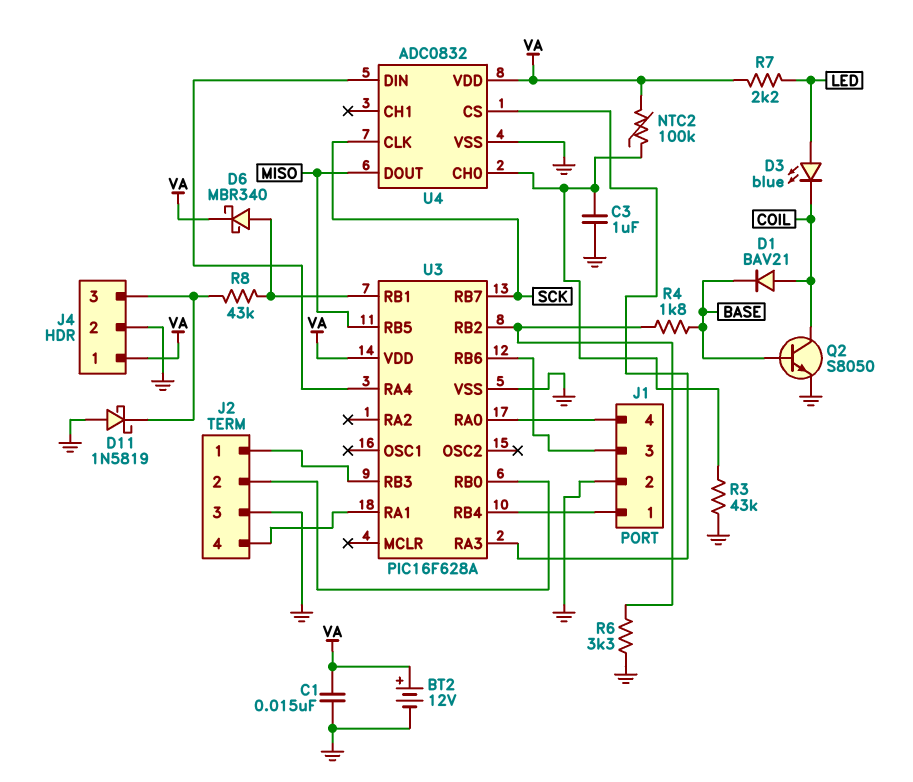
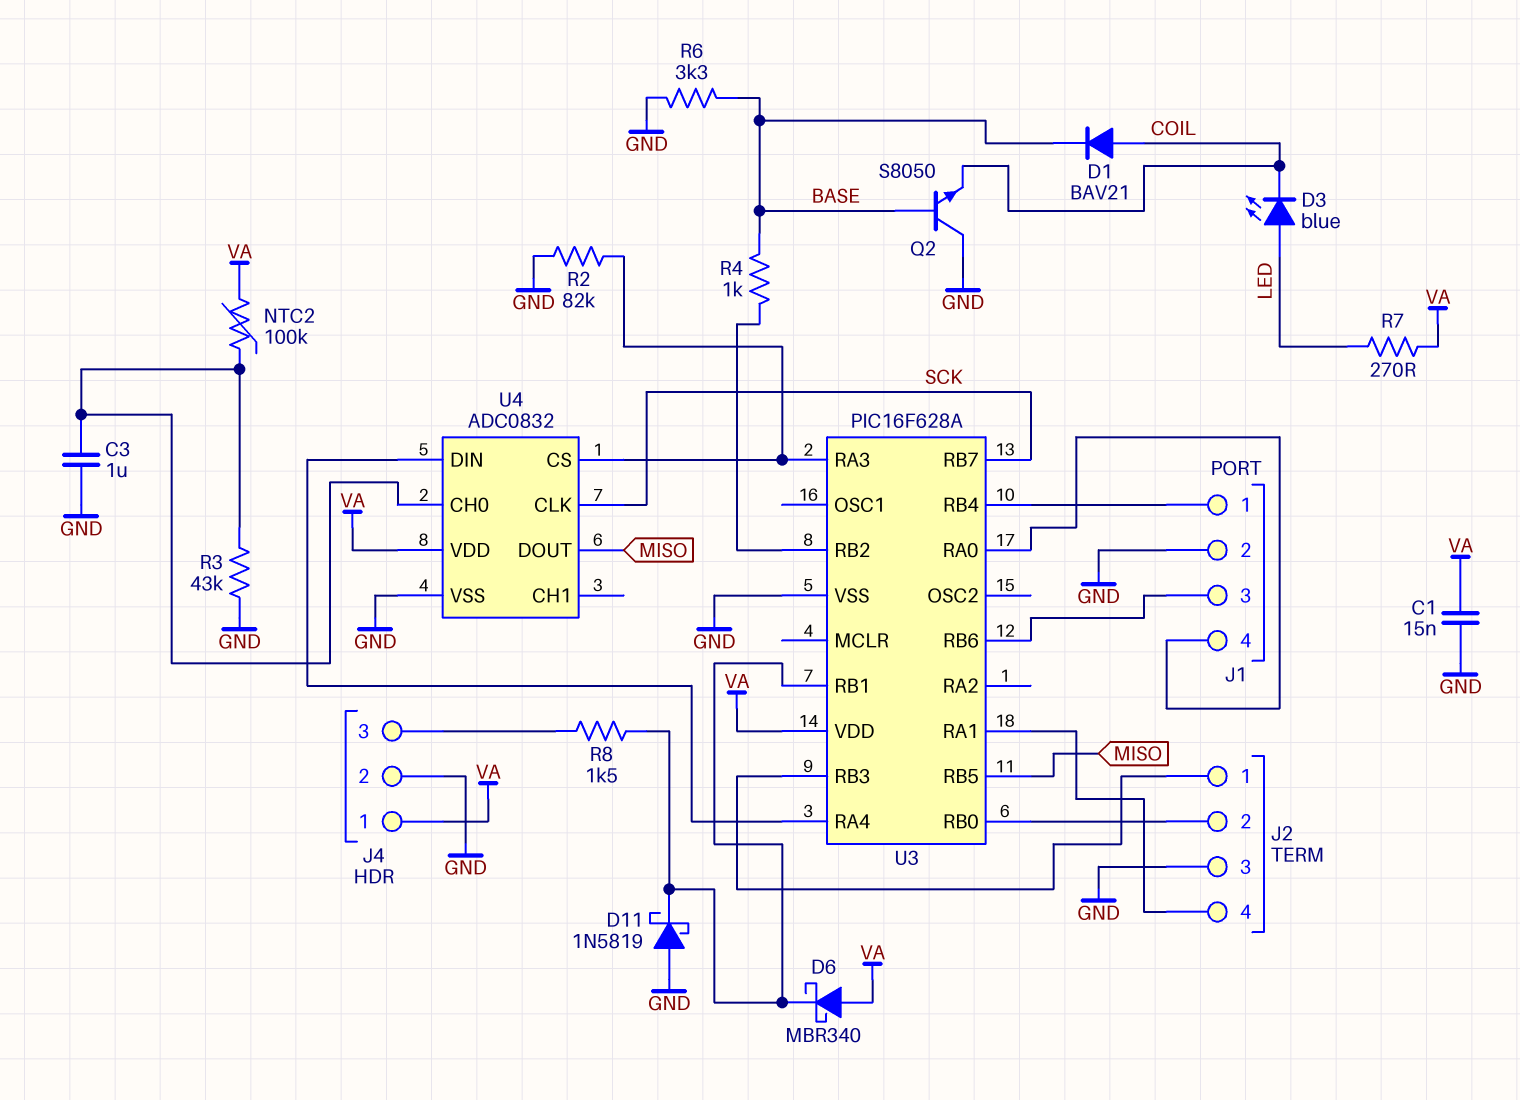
BT2: 12V (plus VA, minus GND) -> none
D6: schottky MBR340 (A U3/RB1, K VA) -> schottky MBR340 (A VA, K U3/RB1)
D11: schottky 1N5819 (A GND, K J4/3) -> schottky 1N5819 (A GND, K U3/RB1)
Q2: NPN S8050 (B BASE, C COIL, E GND) -> NPN S8050 (B BASE, C GND, E COIL)
R2: none -> 82k (GND, U3/RA3)
R4: 1.8k (BASE, U3/RB2) -> 1k (BASE, U3/RB2)
R6: 3.3k (GND, U3/RB2) -> 3.3k (BASE, GND)
R7: 2.2k (LED, VA) -> 270 (LED, VA)
R8: 43k (J4/3, U3/RB1) -> 1.5k (J4/3, U3/RB1)

